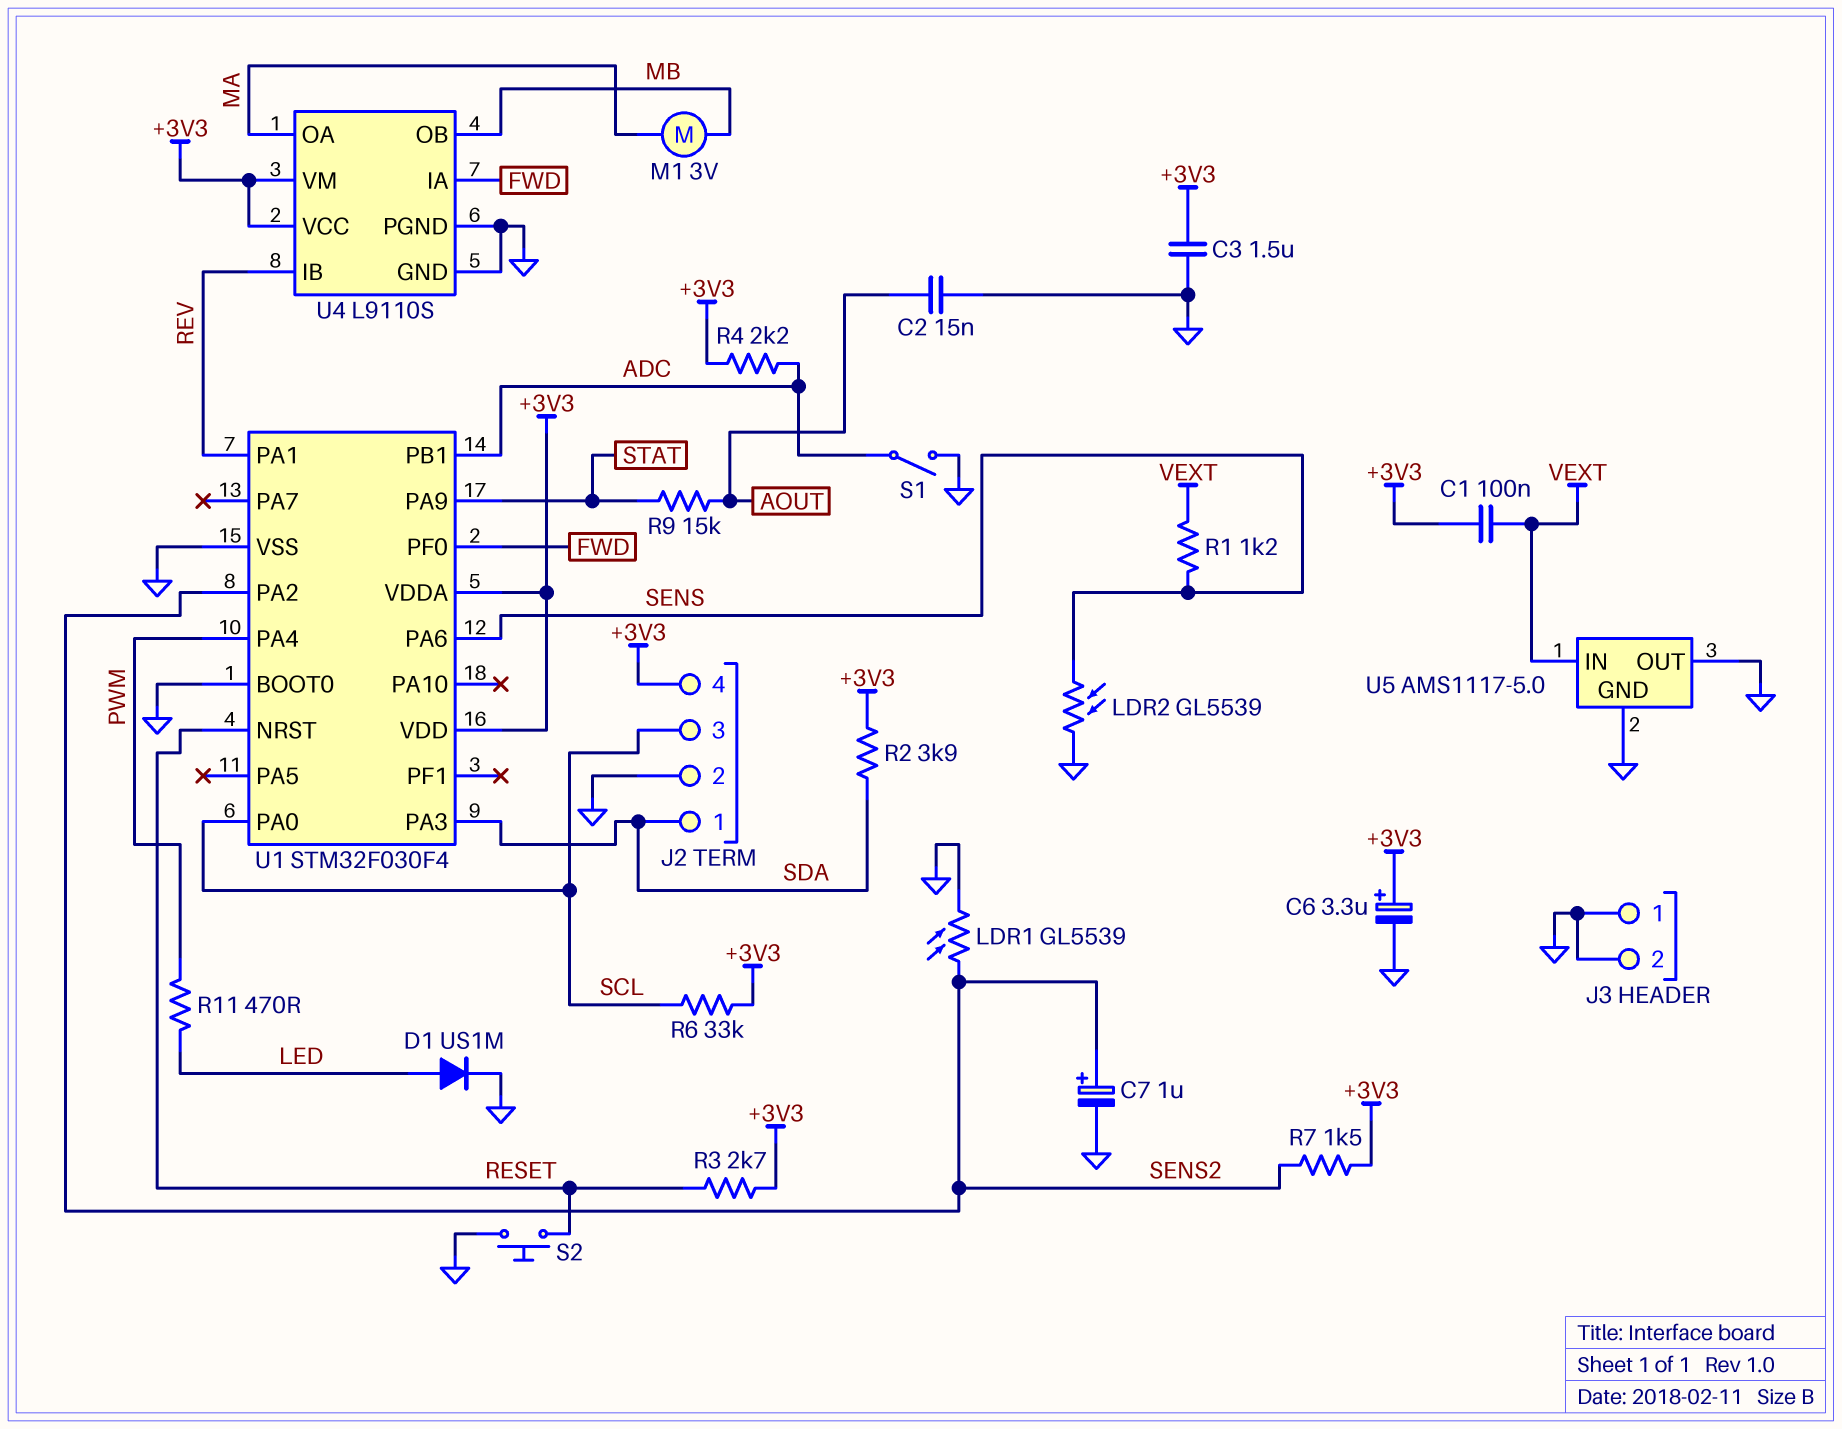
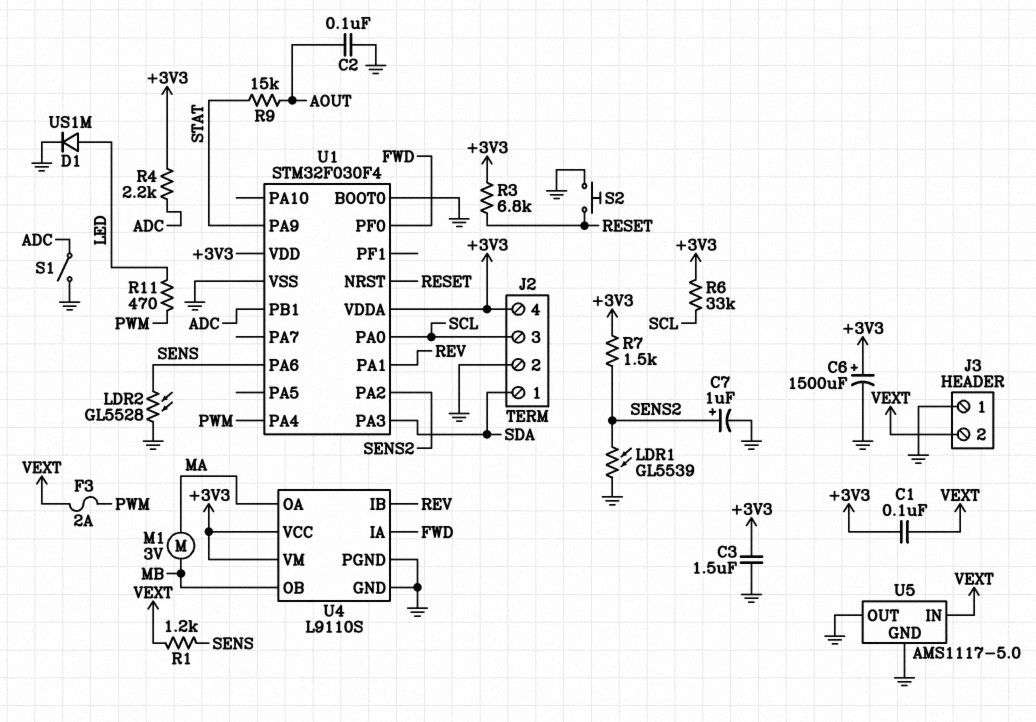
C2: 15nF (AOUT, GND) -> 100nF (AOUT, GND)
C6: 3.3uF (plus +3V3, minus GND) -> 1500uF (plus +3V3, minus GND)
F3: none -> 2A (PWM, VEXT)
J3 pin 2: GND -> VEXT
LDR2: GL5539 (GND, SENS) -> GL5528 (GND, SENS)
R2: 3.9k (+3V3, SDA) -> none
R3: 2.7k (+3V3, RESET) -> 6.8k (+3V3, RESET)

